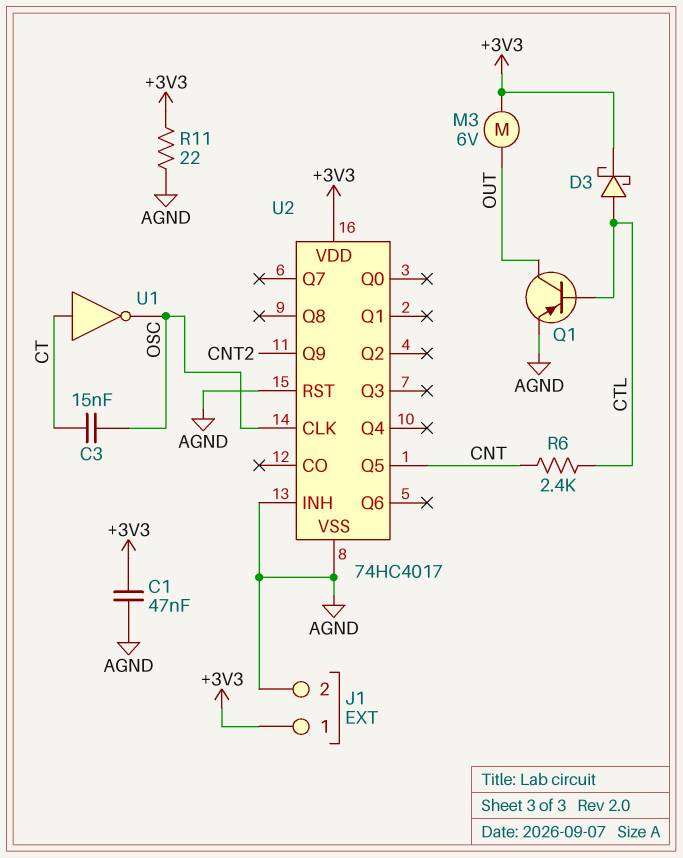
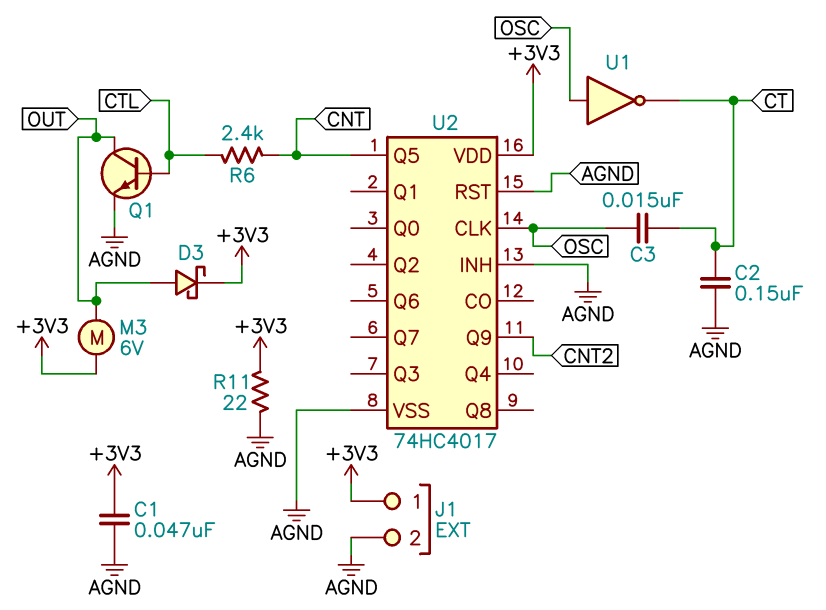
C2: none -> 150nF (AGND, CT)
D3: schottky (A CTL, K +3V3) -> schottky (A OUT, K +3V3)
Q1: PNP (B CTL, C OUT, E AGND) -> NPN (B CTL, C OUT, E AGND)
U1: NOT (in CT, out OSC) -> NOT (in OSC, out CT)

